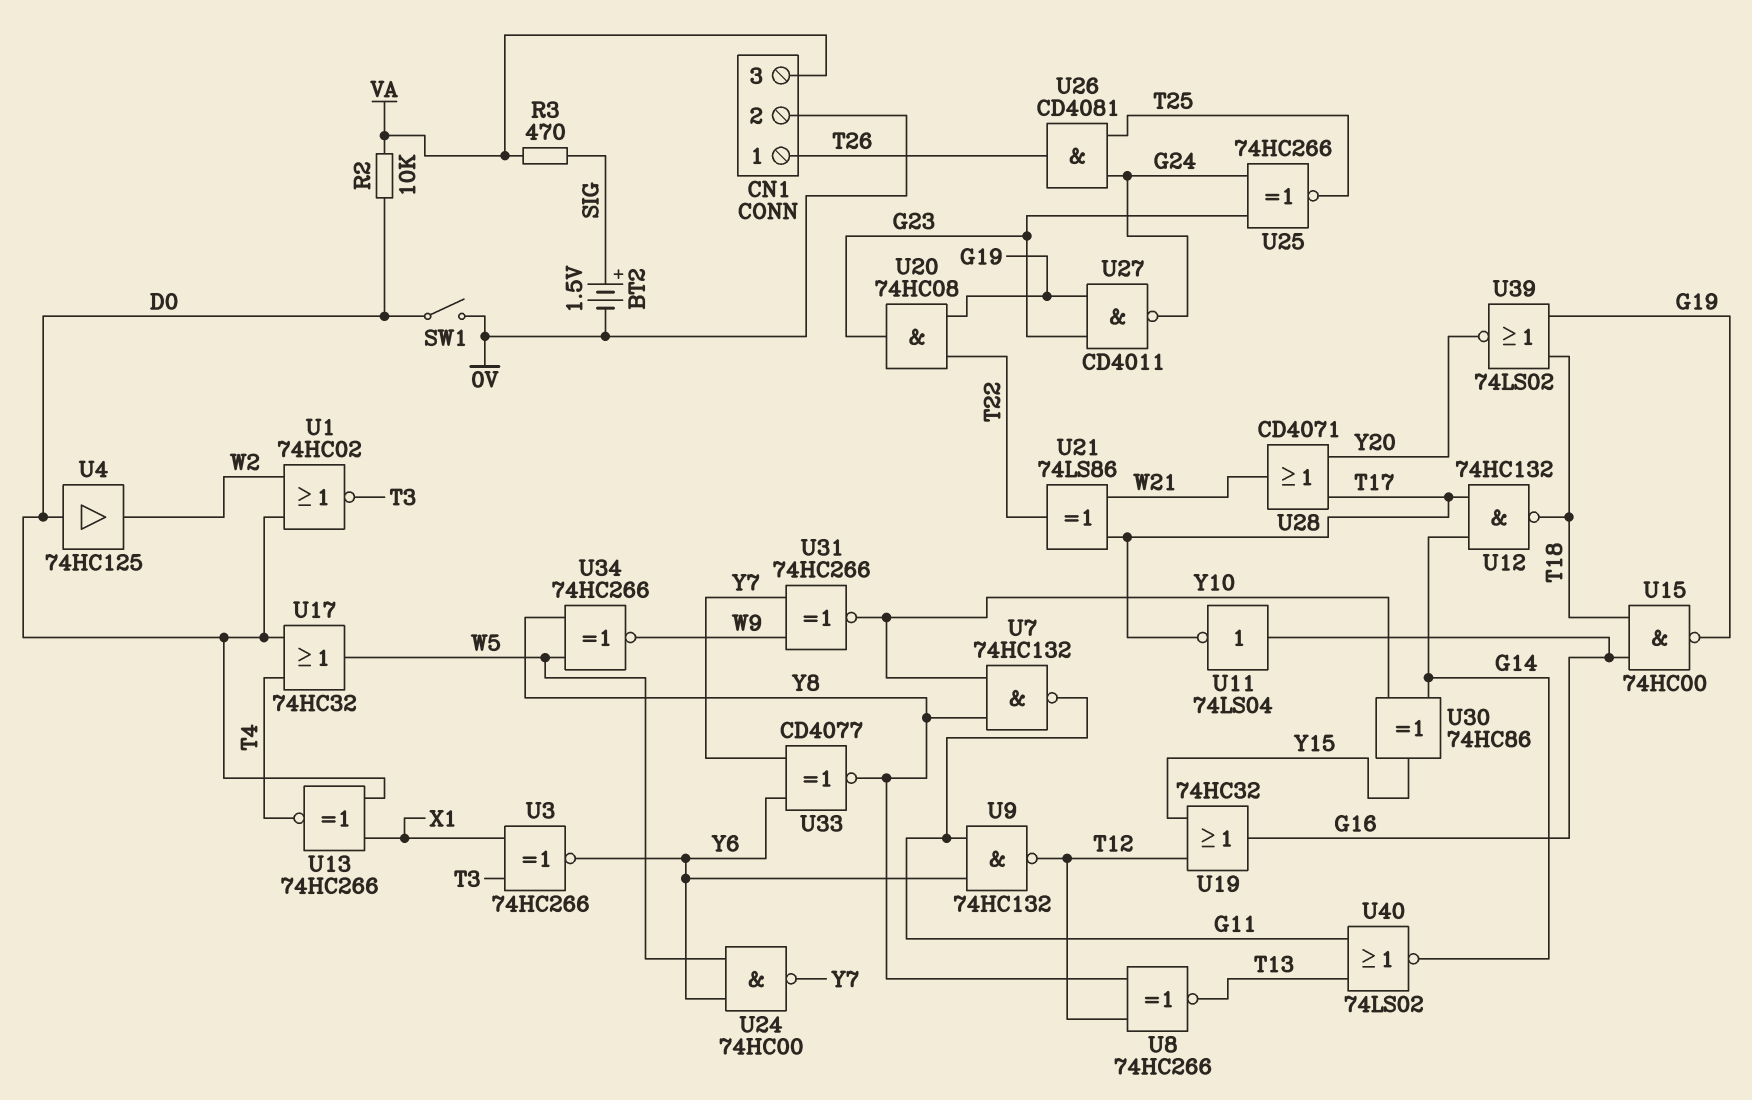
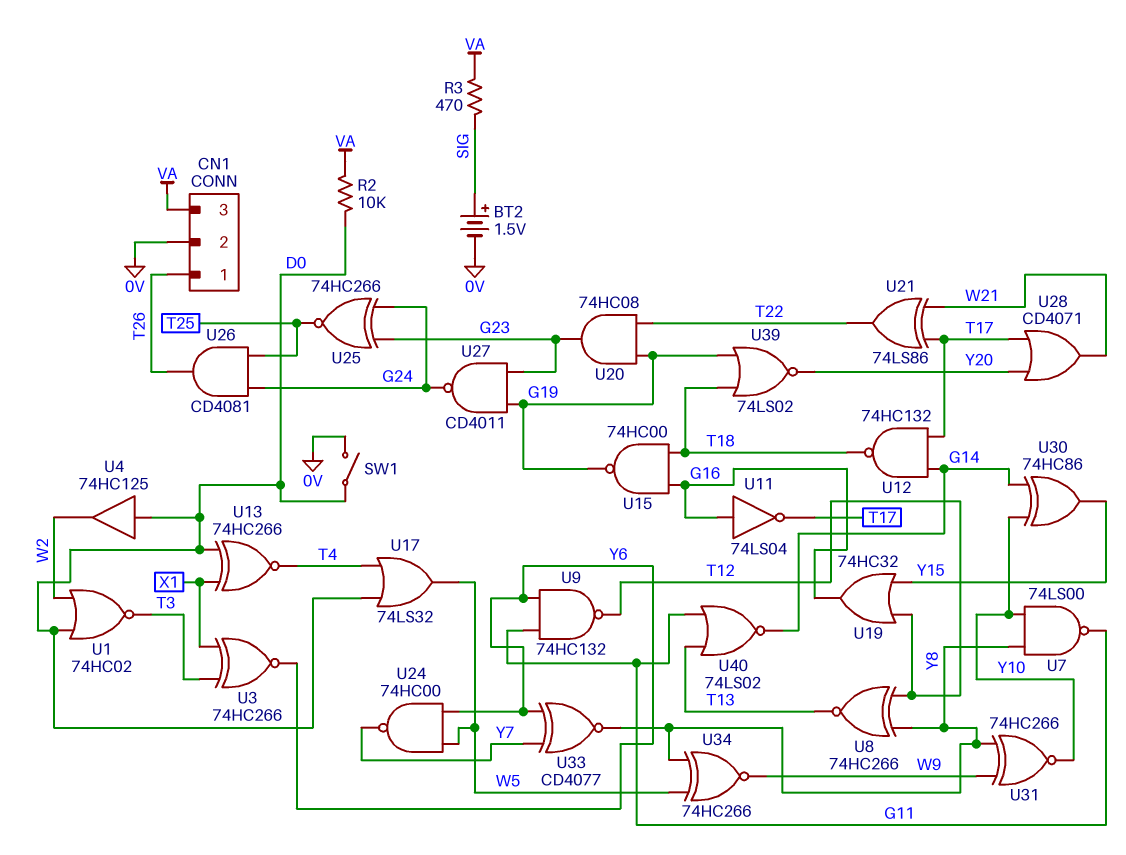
U7: NAND 74HC132 (in Y8, in Y10, out G11) -> NAND 74LS00 (in Y8, in Y10, out G11)
U17: OR 74HC32 (in D0, in T4, out W5) -> OR 74LS32 (in D0, in T4, out W5)
U31: XNOR 74HC266 (in W9, in Y7, out Y10) -> XNOR 74HC266 (in W9, in Y8, out Y10)

